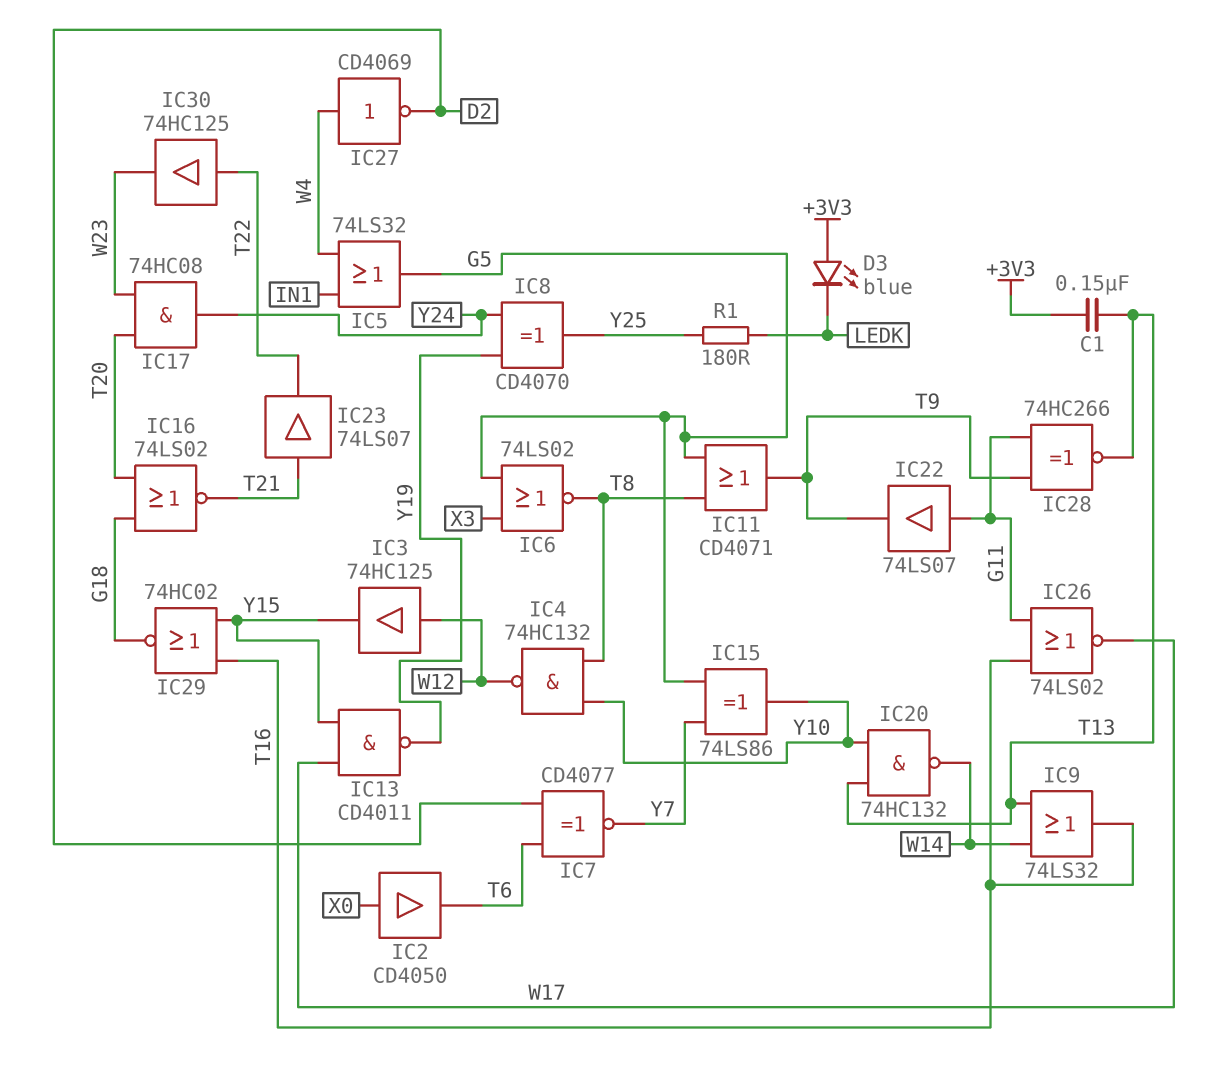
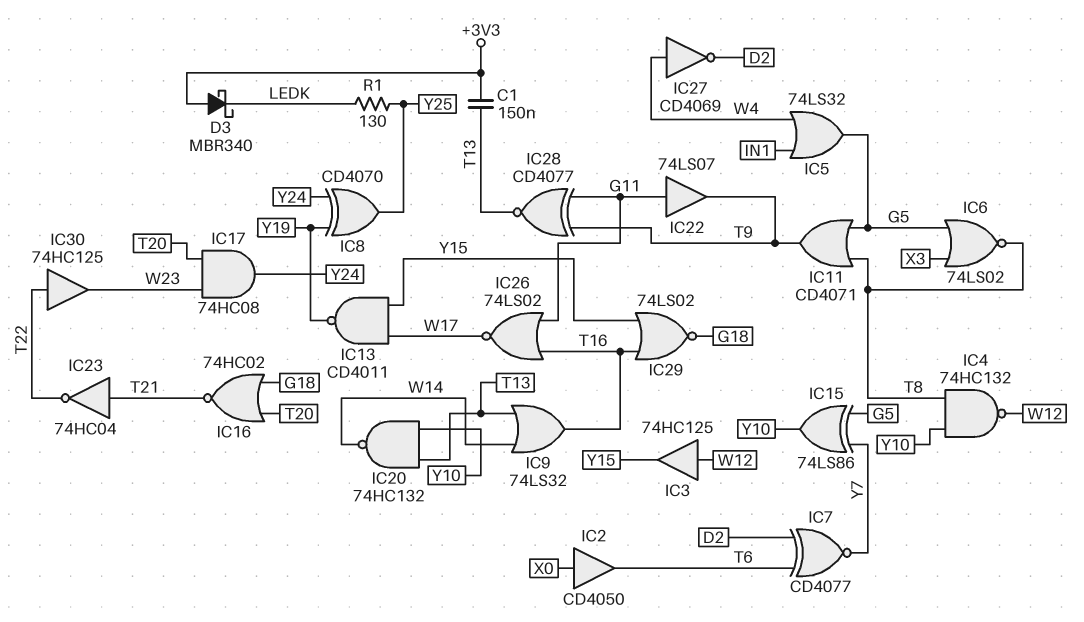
D3: LED blue (A +3V3, K LEDK) -> schottky MBR340 (A +3V3, K LEDK)
IC16: NOR 74LS02 (in G18, in T20, out T21) -> NOR 74HC02 (in G18, in T20, out T21)
IC23: buffer 74LS07 (in T21, out T22) -> NOT 74HC04 (in T21, out T22)
IC28: XNOR 74HC266 (in G11, in T9, out T13) -> XNOR CD4077 (in G11, in T9, out T13)
IC29: NOR 74HC02 (in T16, in Y15, out G18) -> NOR 74LS02 (in T16, in Y15, out G18)
R1: 180 (LEDK, Y25) -> 130 (LEDK, Y25)

